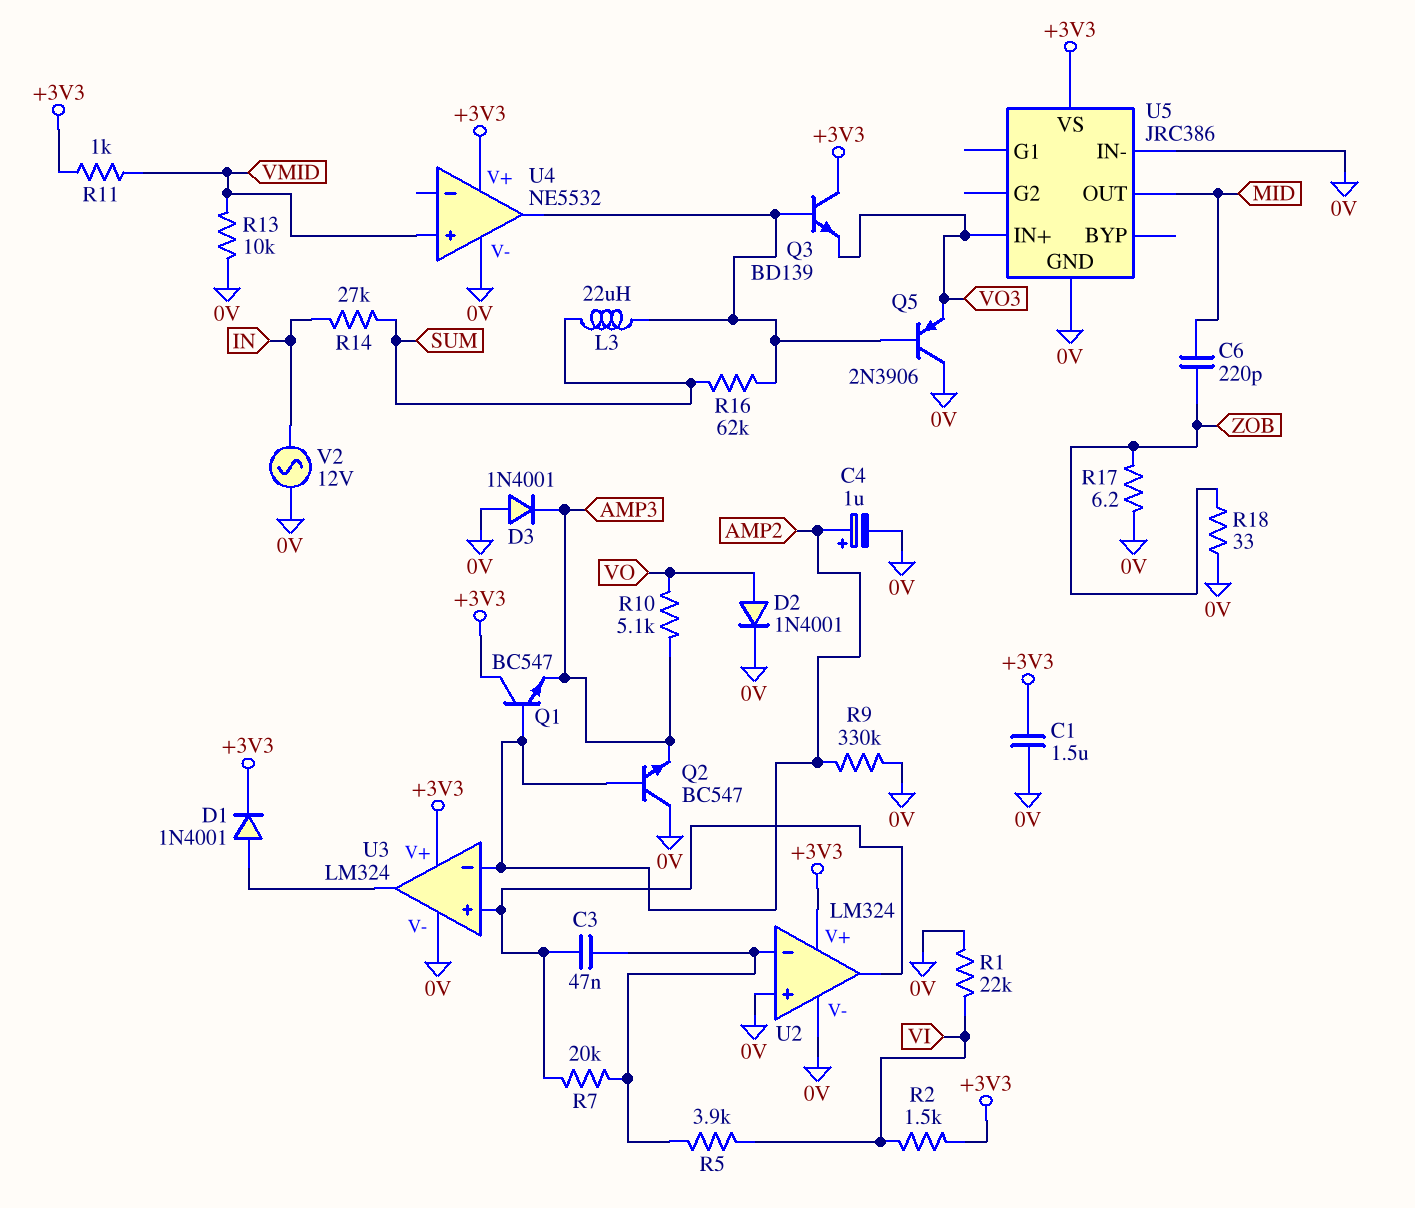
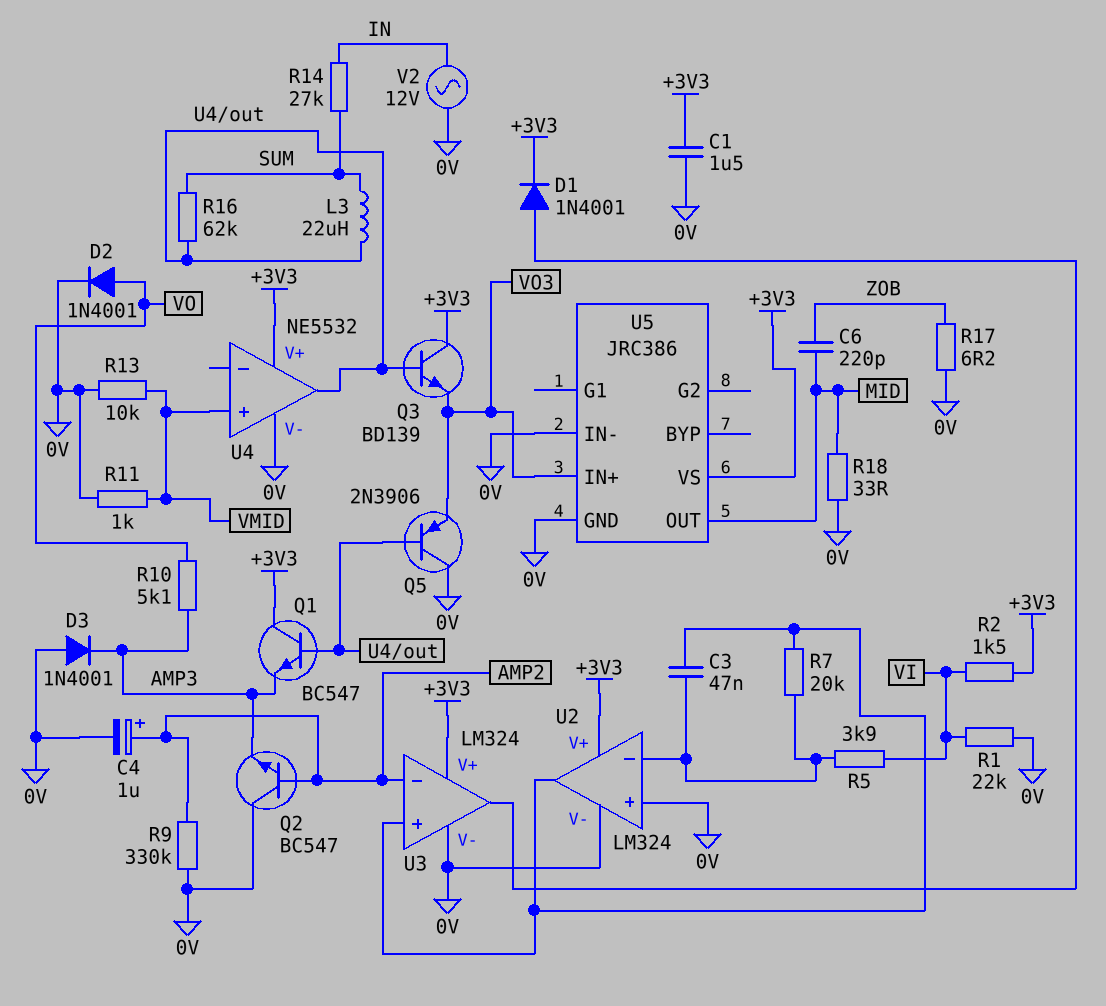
Q1: NPN BC547 (B AMP2, C +3V3, E AMP3) -> NPN BC547 (B U4/out, C +3V3, E AMP3)
R11: 1k (+3V3, VMID) -> 1k (0V, VMID)
R18: 33 (0V, ZOB) -> 33 (0V, MID)

